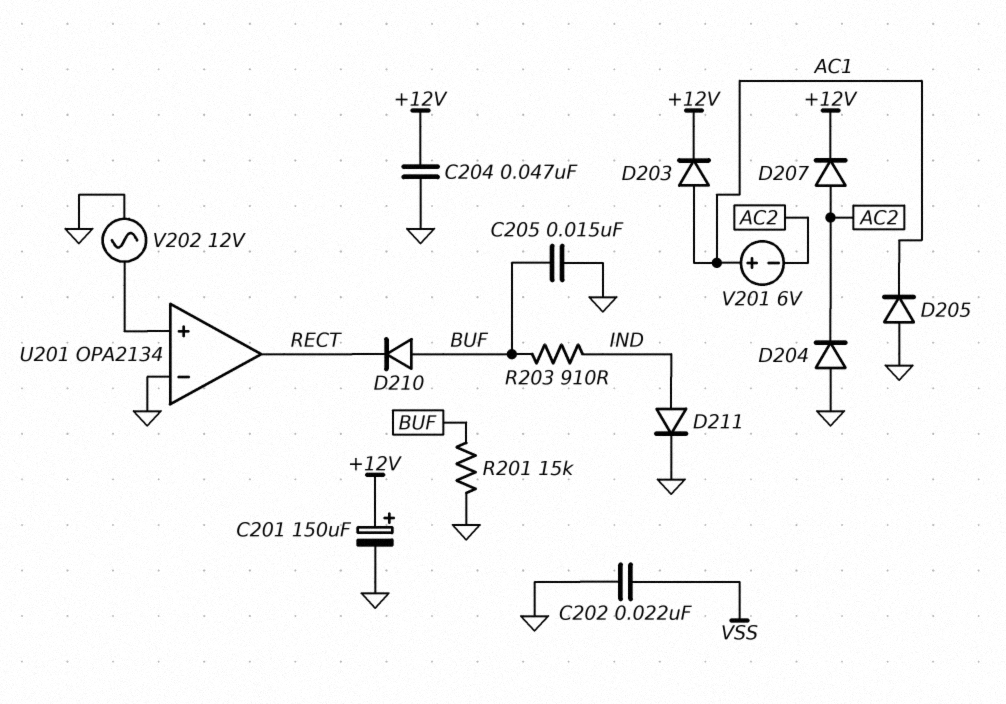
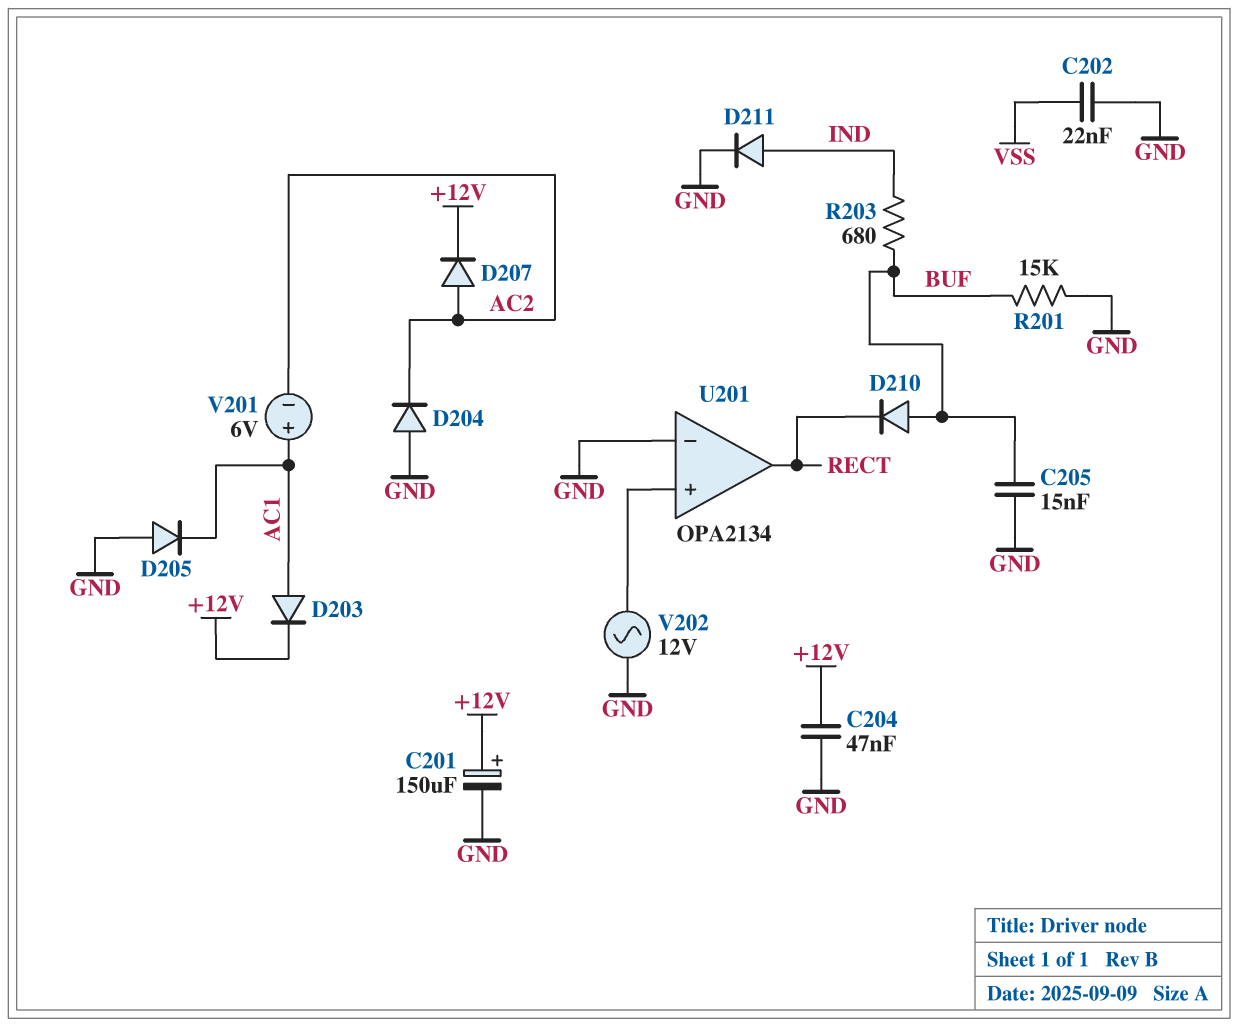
R203: 910 (BUF, IND) -> 680 (BUF, IND)

